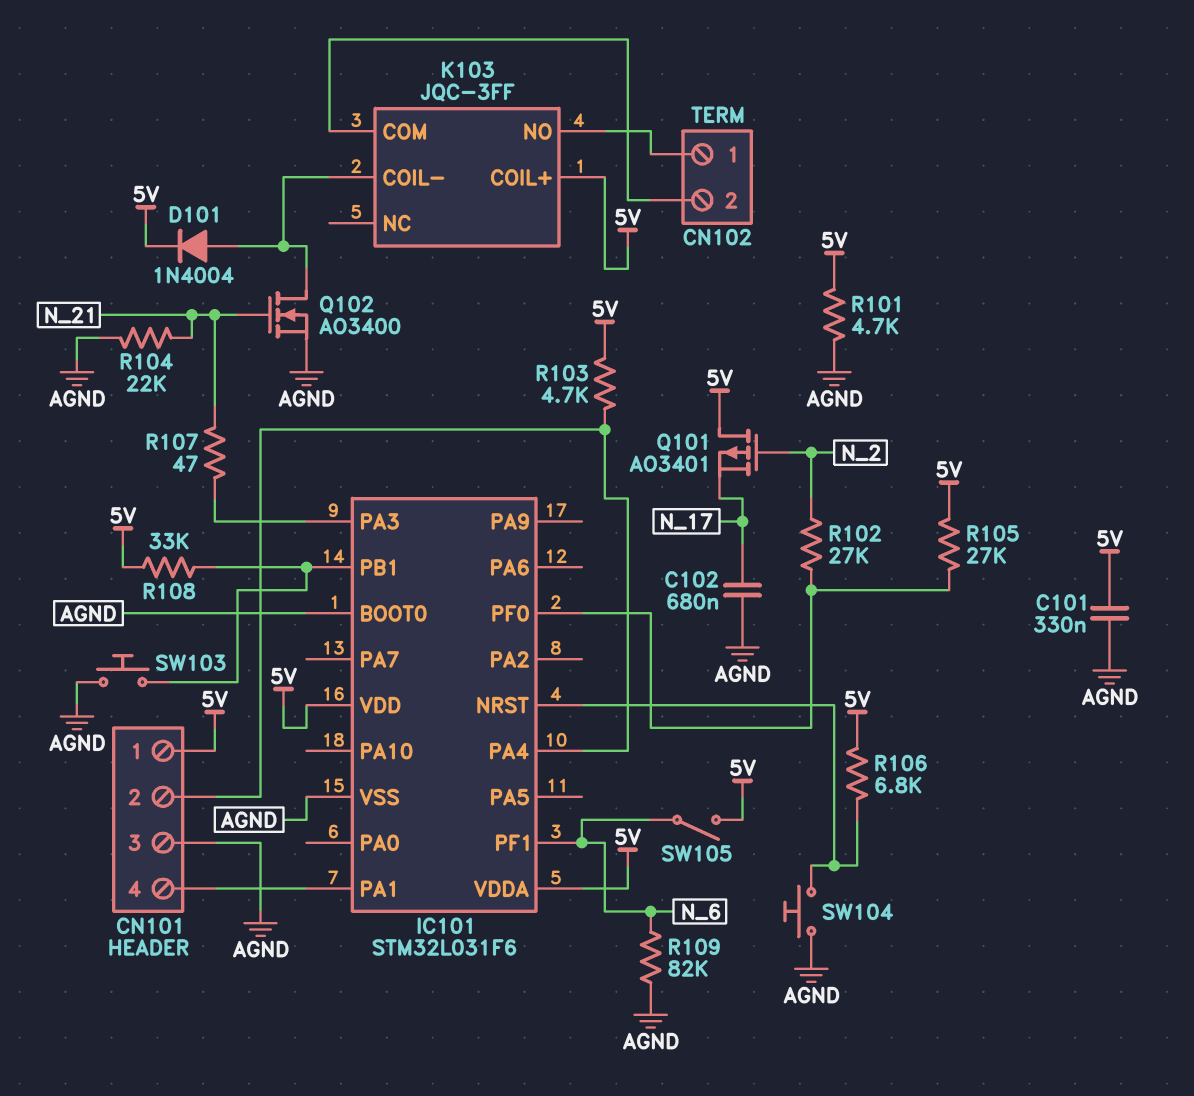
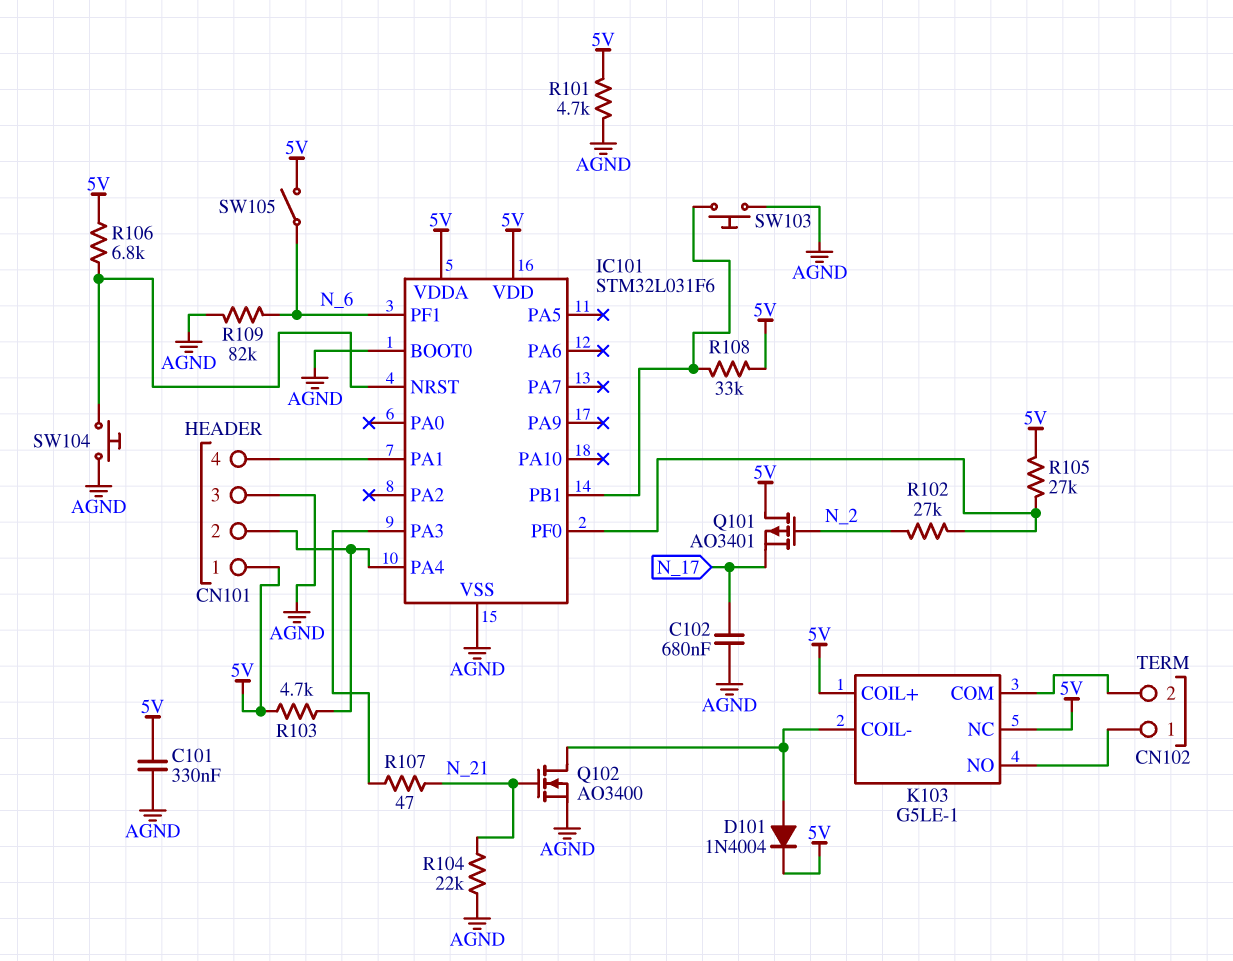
K103: JQC-3FF -> G5LE-1
K103 pin NC: none -> 5V

